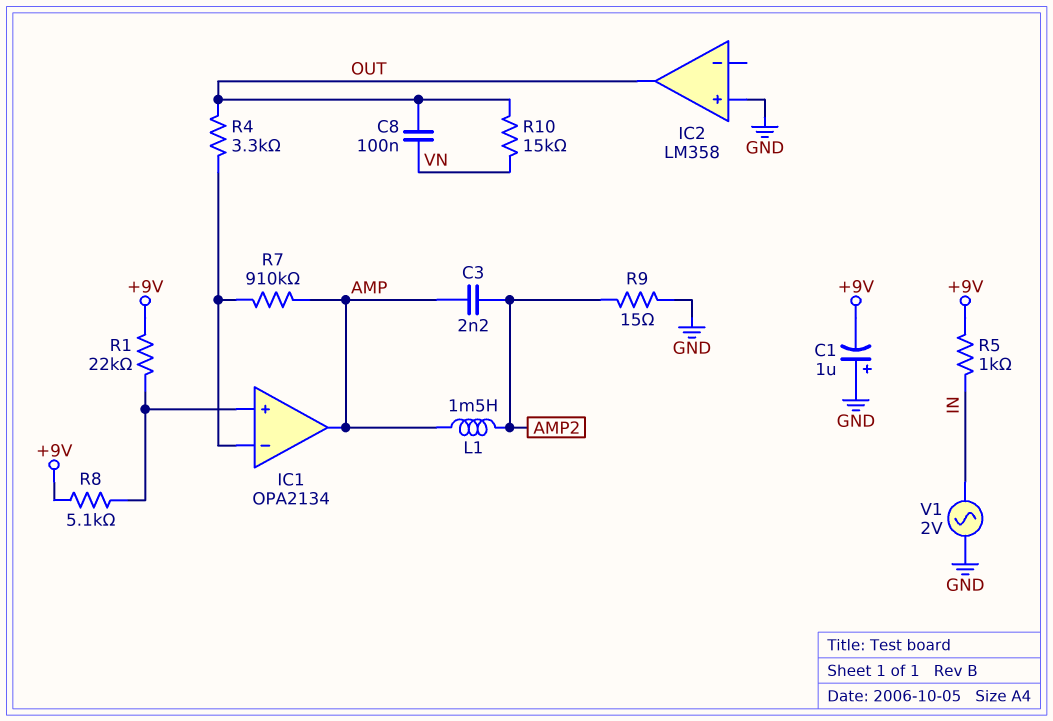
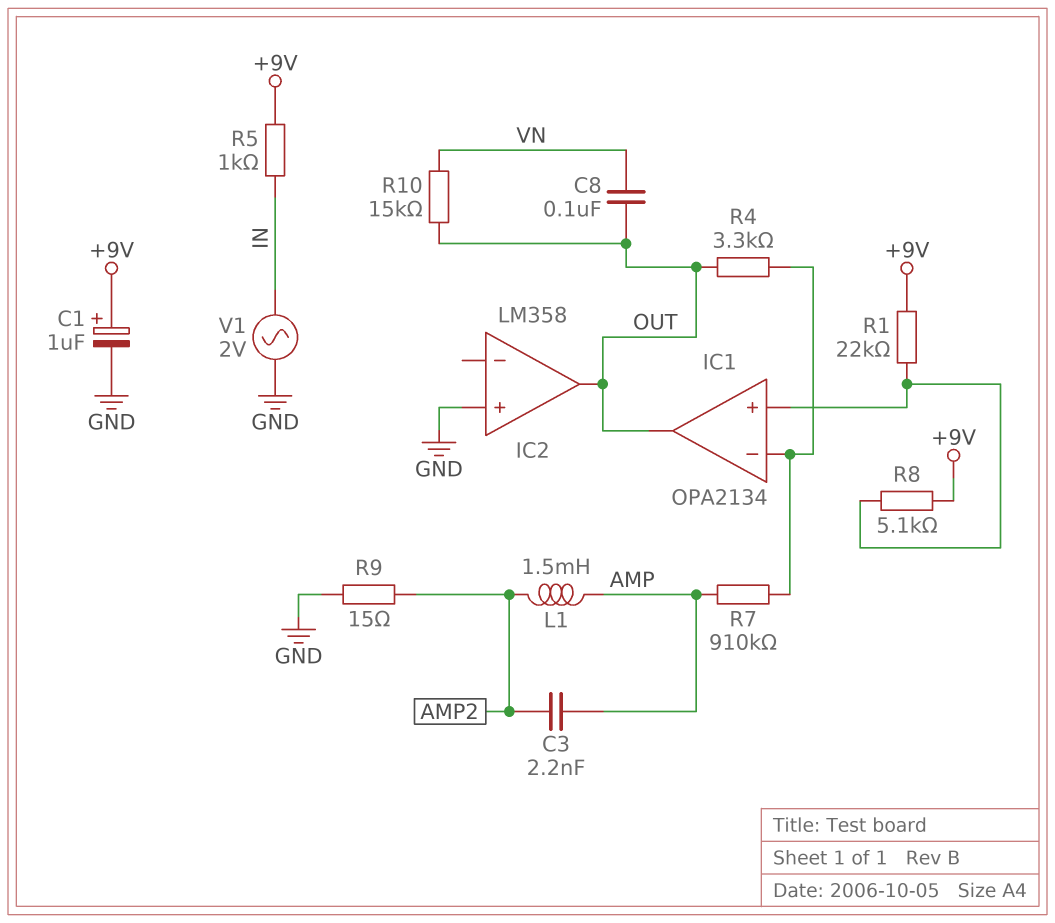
C1: 1uF (plus GND, minus +9V) -> 1uF (plus +9V, minus GND)
IC1 pin out: AMP -> OUT

